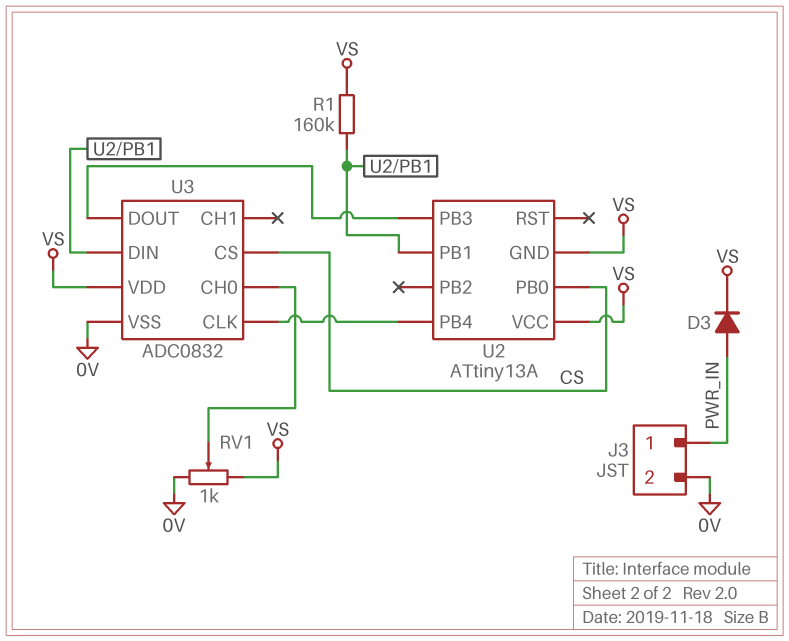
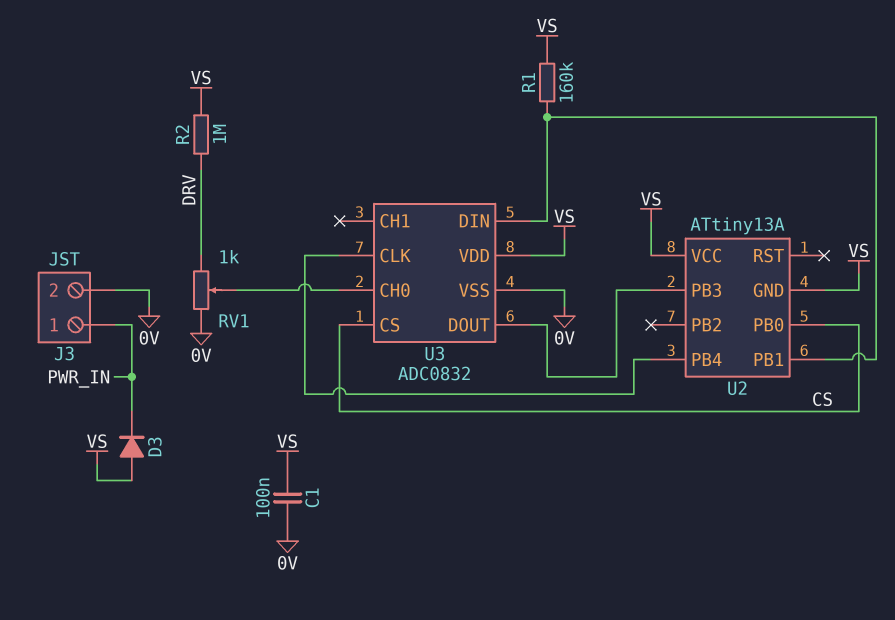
C1: none -> 100nF (0V, VS)
D3: diode (A PWR_IN, K VS) -> diode (A VS, K PWR_IN)
R2: none -> 1M (DRV, VS)
RV1: 1k (0V, VS, wiper U3/CH0) -> 1k (0V, DRV, wiper U3/CH0)

